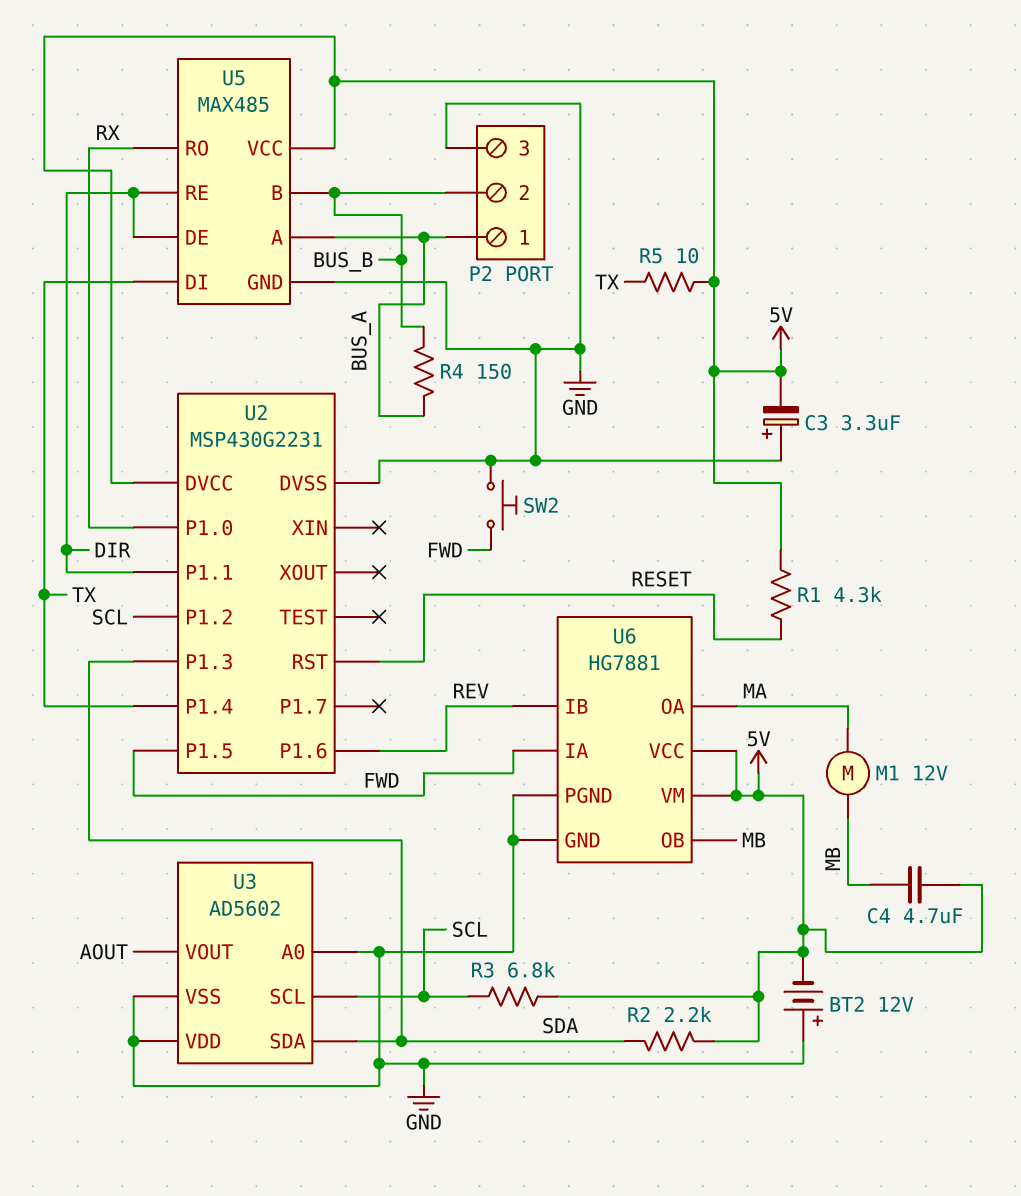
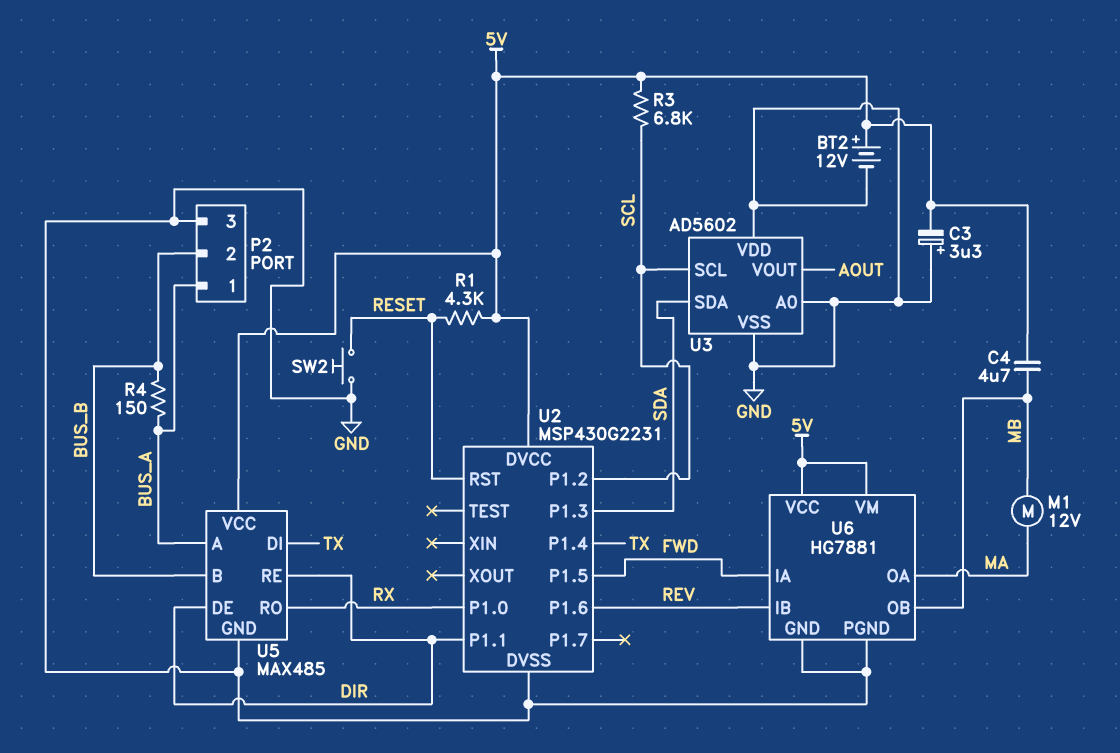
BT2: 12V (plus GND, minus 5V) -> 12V (plus 5V, minus GND)
R2: 2.2k (5V, SDA) -> none
R5: 10 (5V, TX) -> none
SW2: button (FWD, GND) -> button (GND, RESET)

